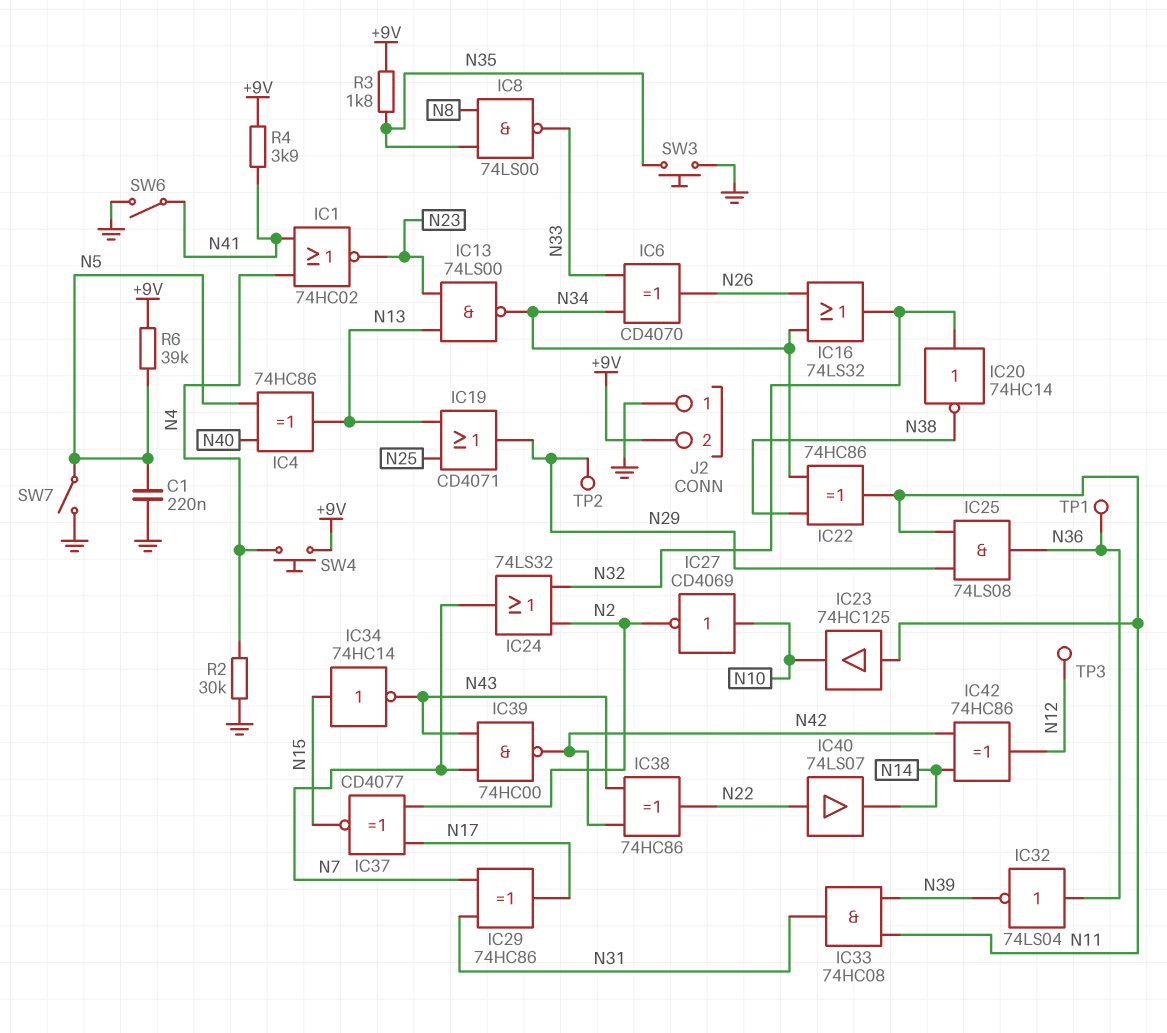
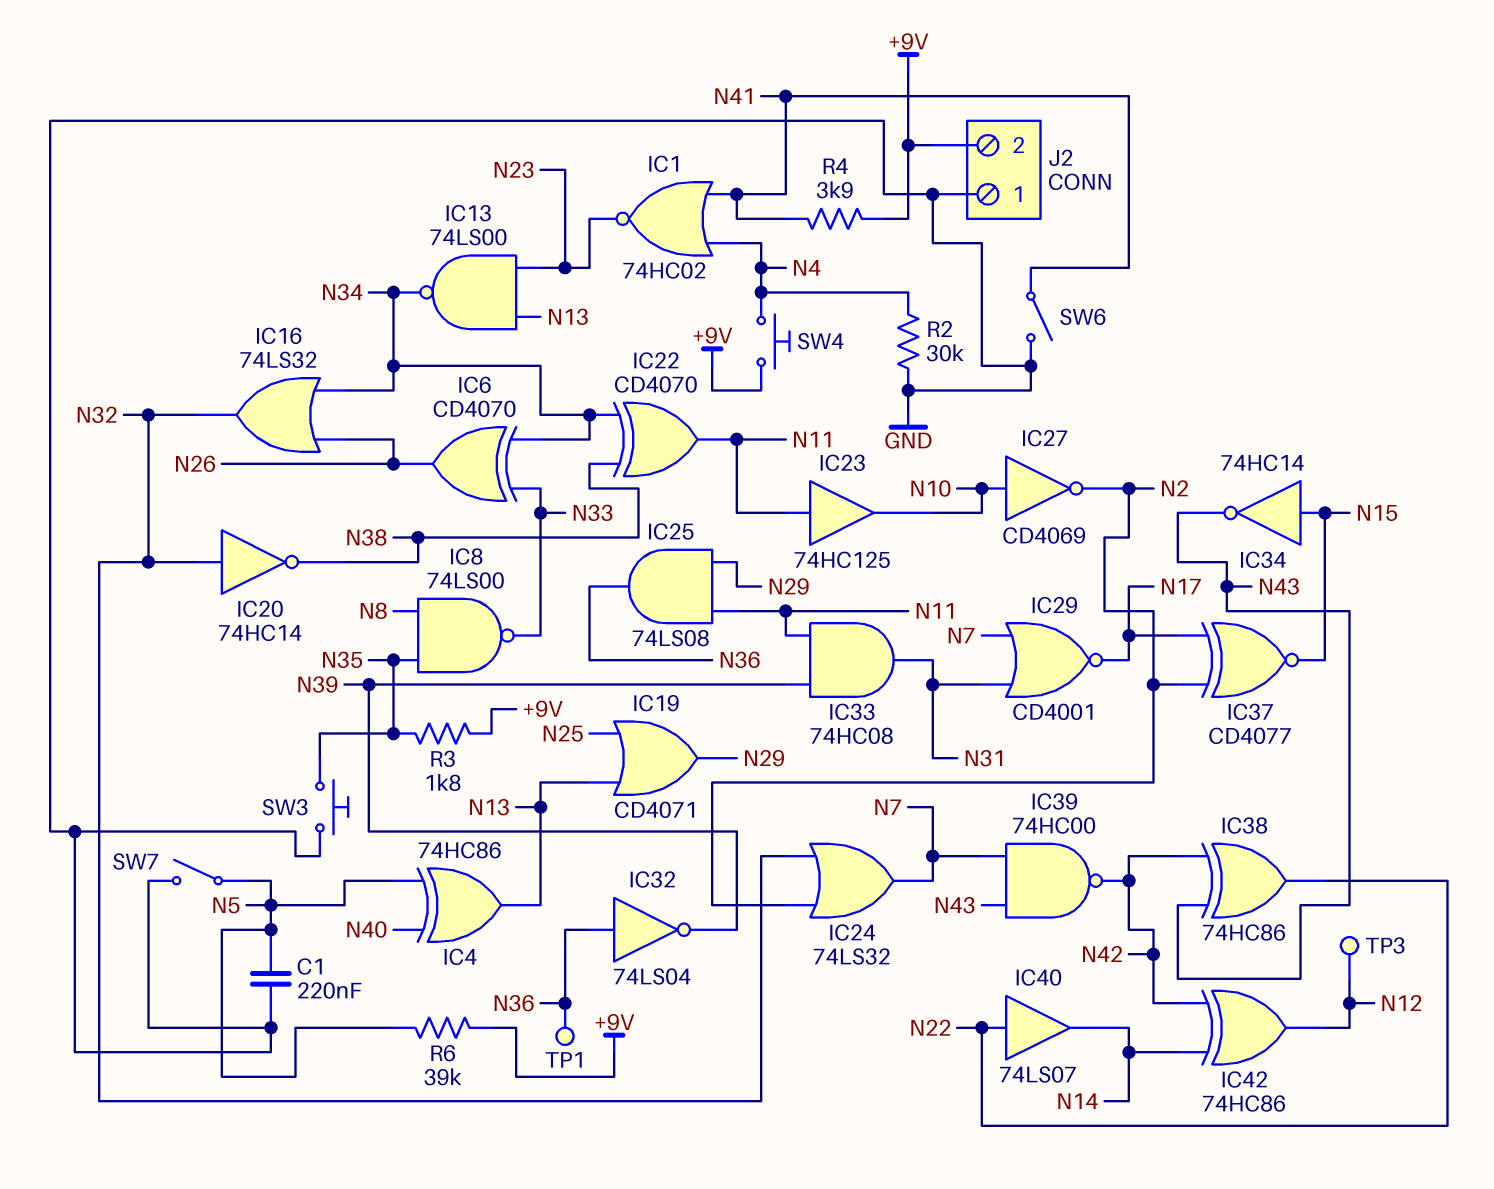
IC22: XOR 74HC86 (in N34, in N38, out N11) -> XOR CD4070 (in N34, in N38, out N11)
IC29: XOR 74HC86 (in N7, in N31, out N17) -> NOR CD4001 (in N7, in N31, out N17)
TP2: test point (N29) -> none

